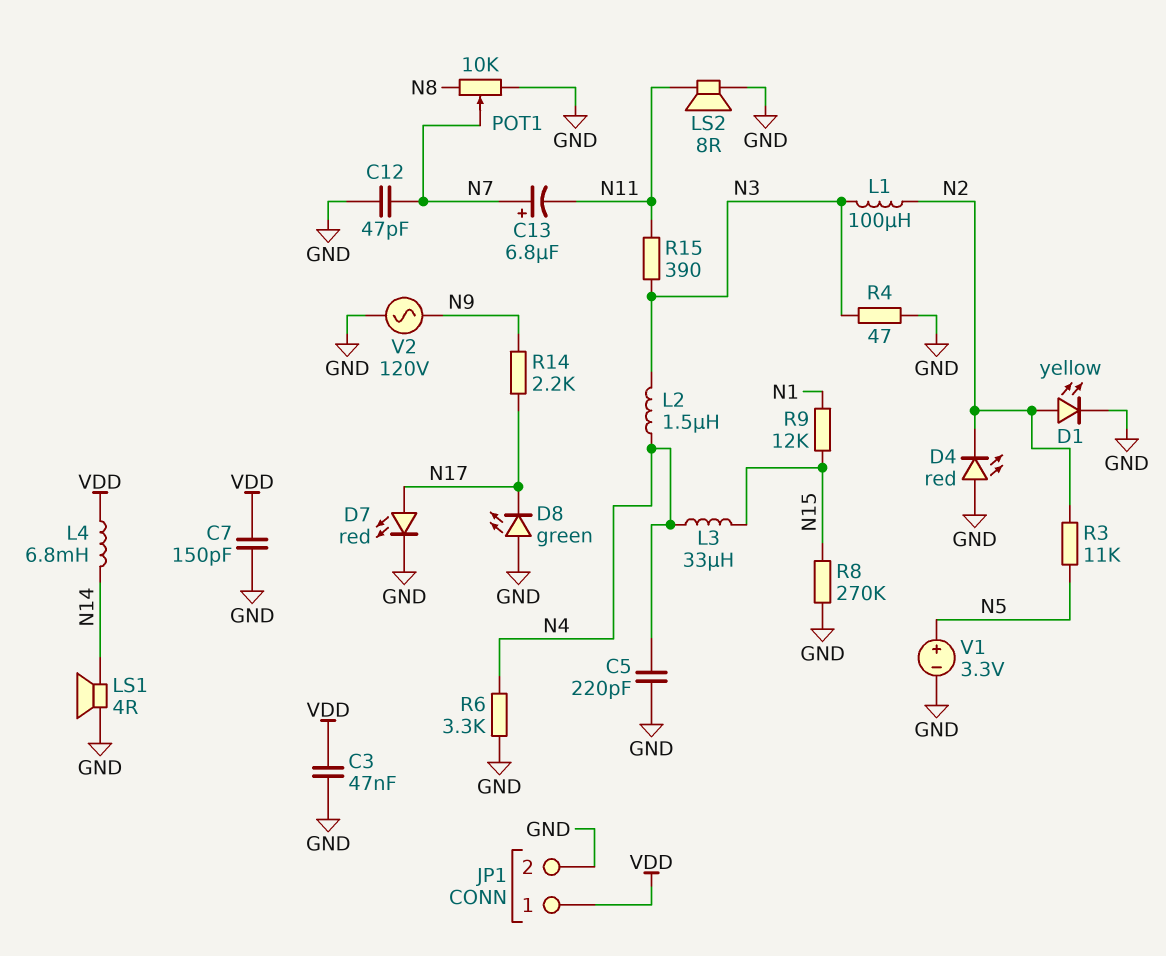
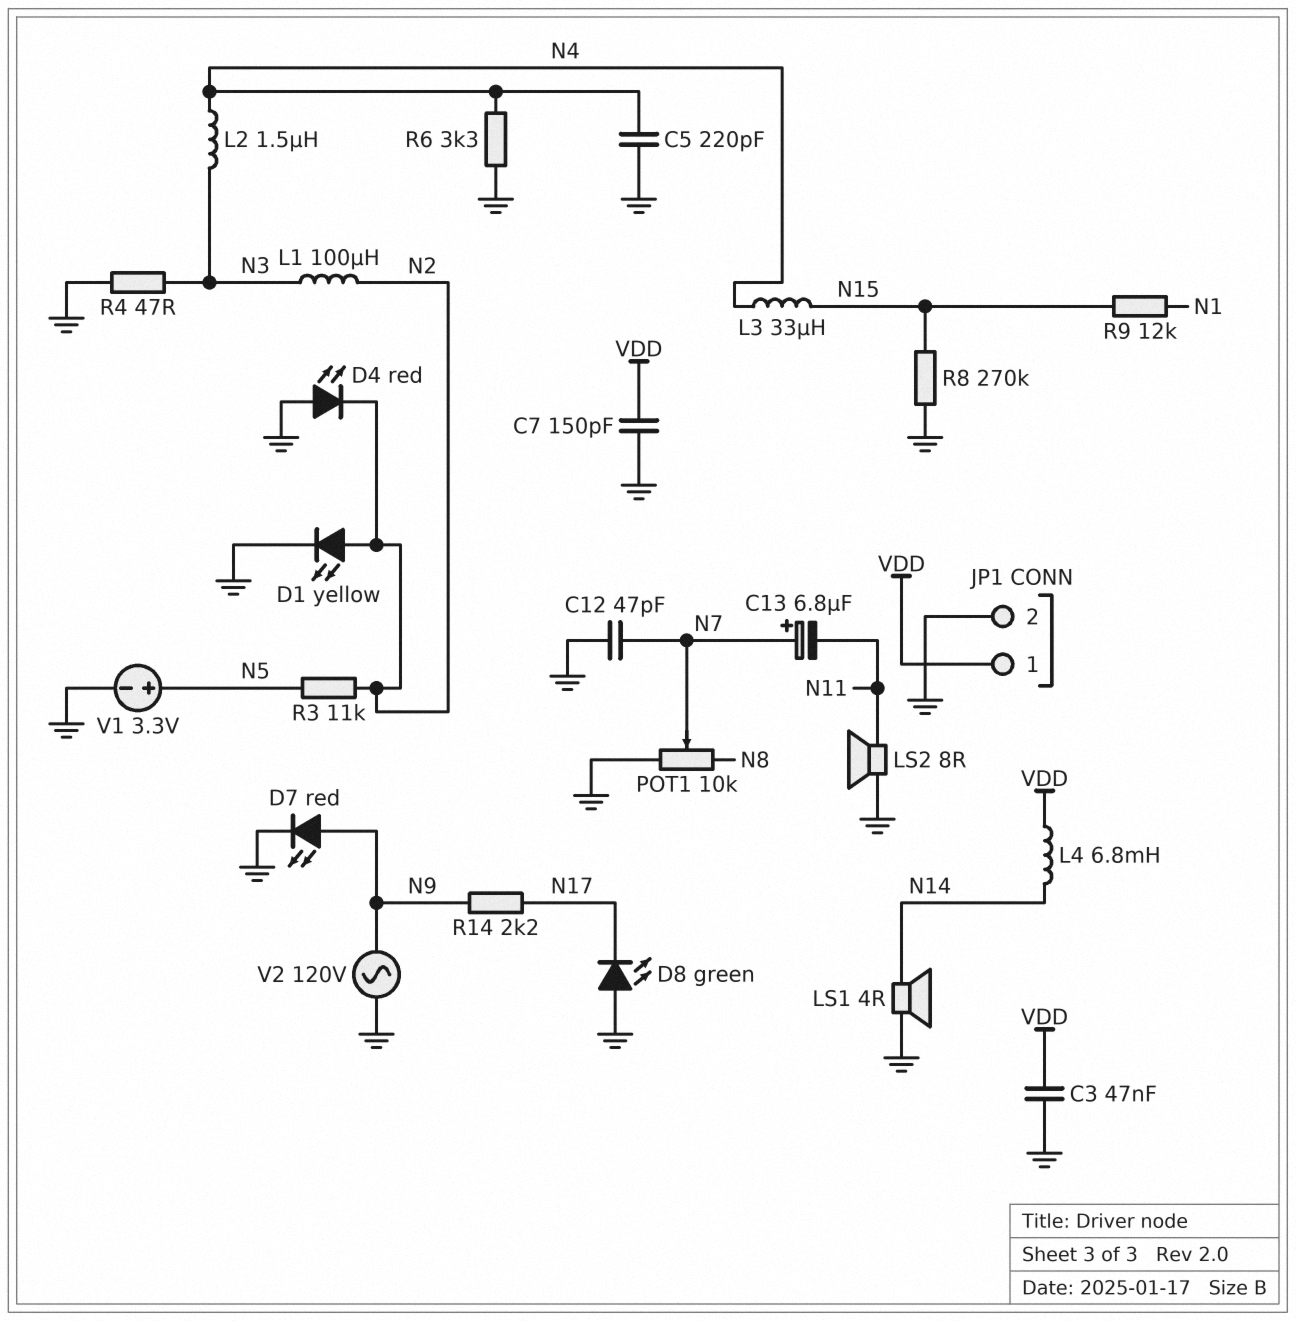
D7: LED red (A N17, K GND) -> LED red (A N9, K GND)
R15: 390 (N3, N11) -> none

